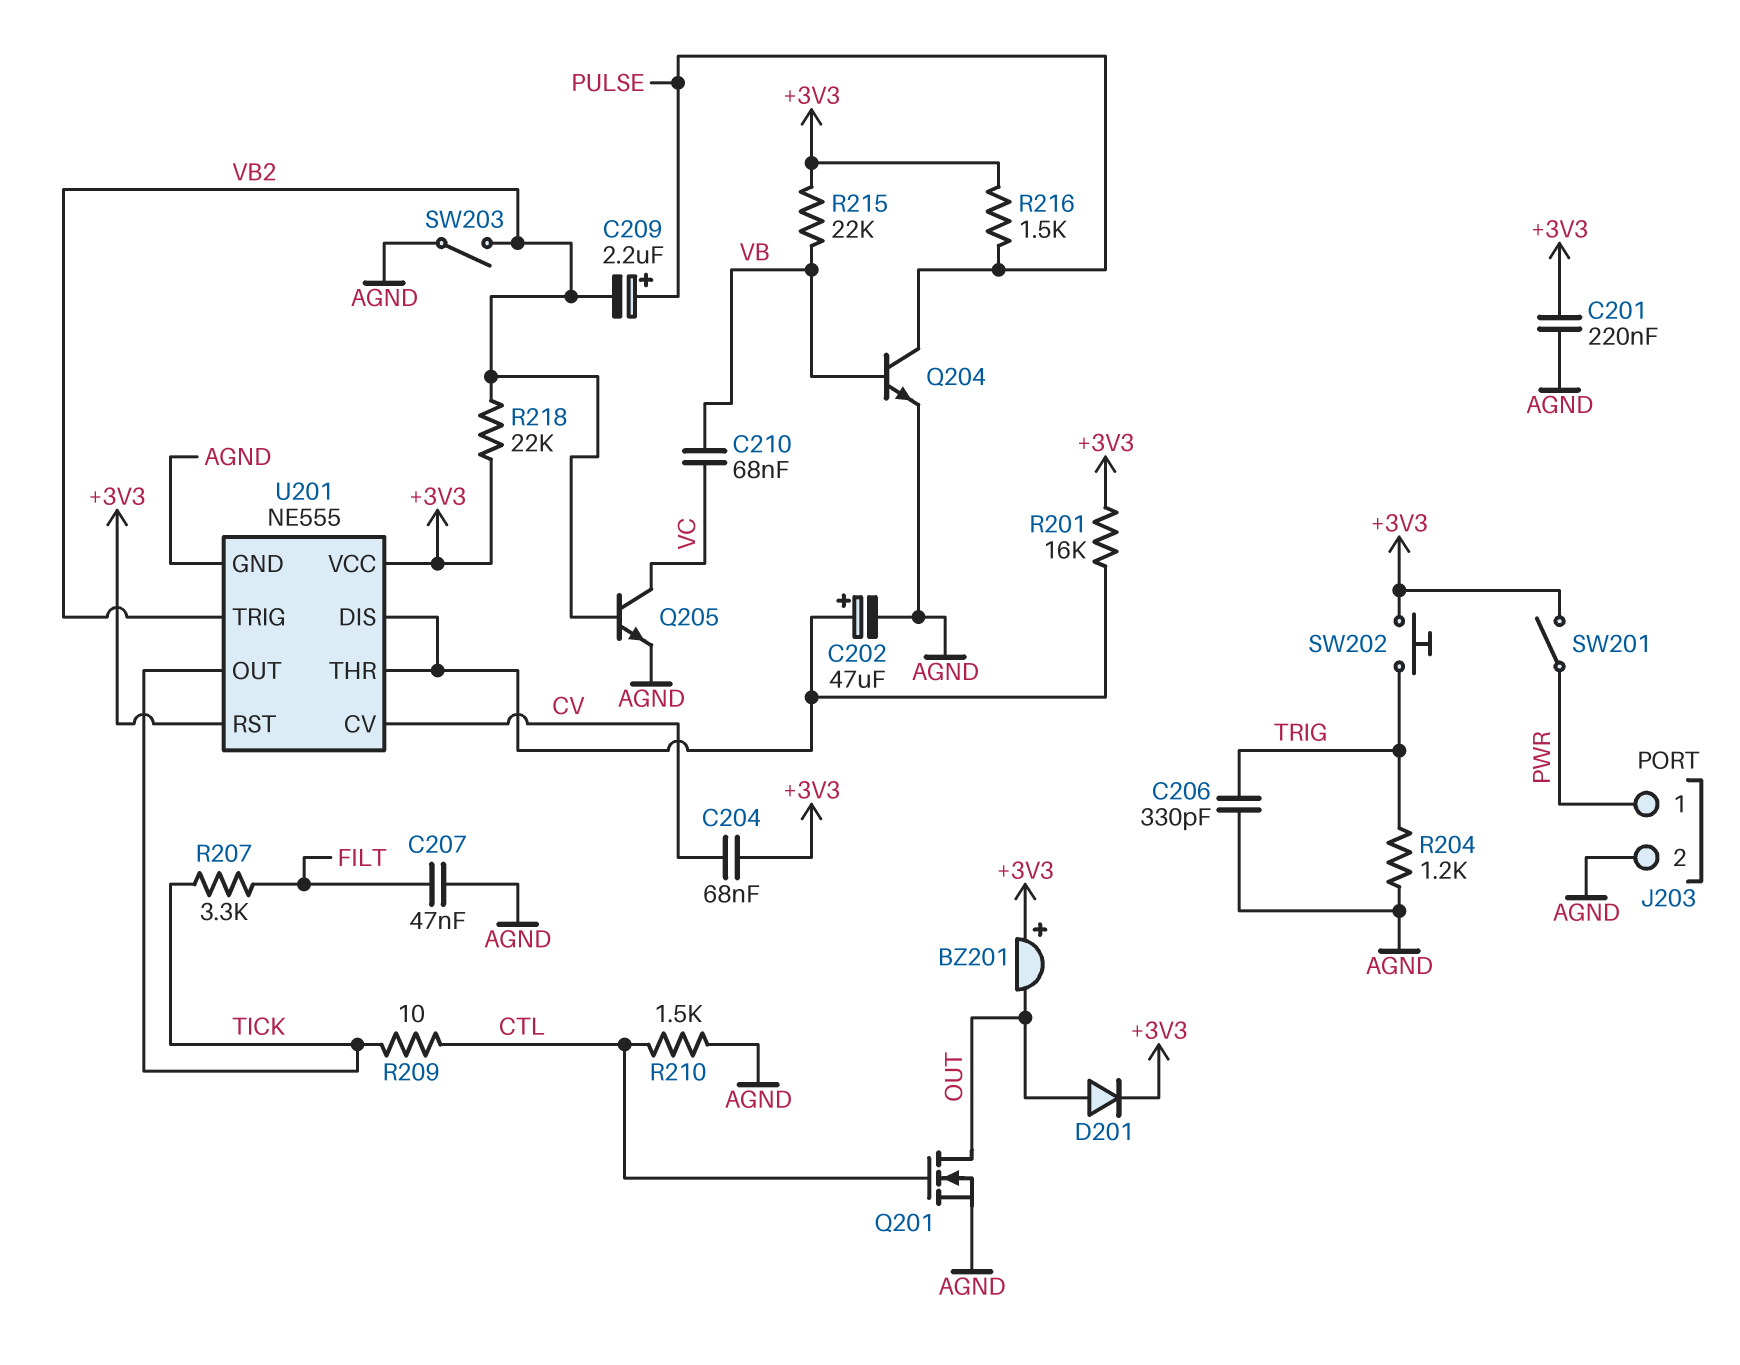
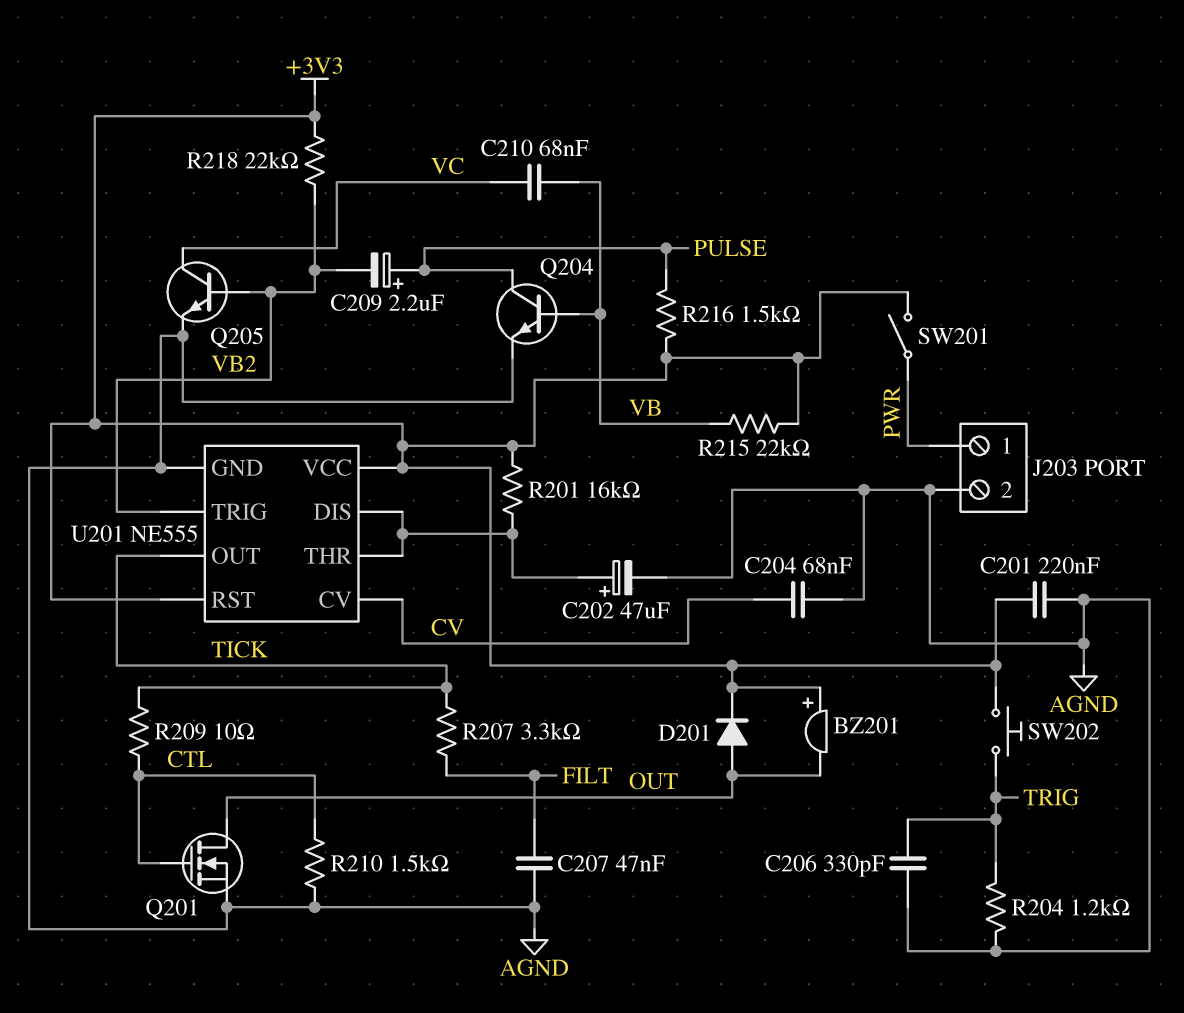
C204: 68nF (+3V3, CV) -> 68nF (AGND, CV)
SW203: switch (AGND, VB2) -> none

